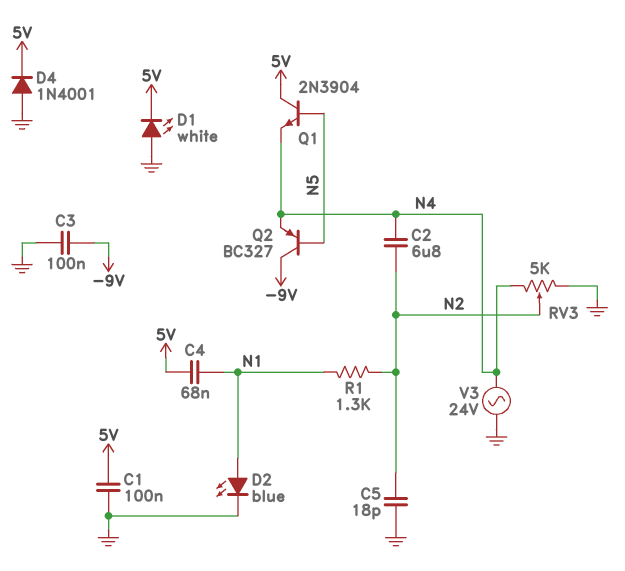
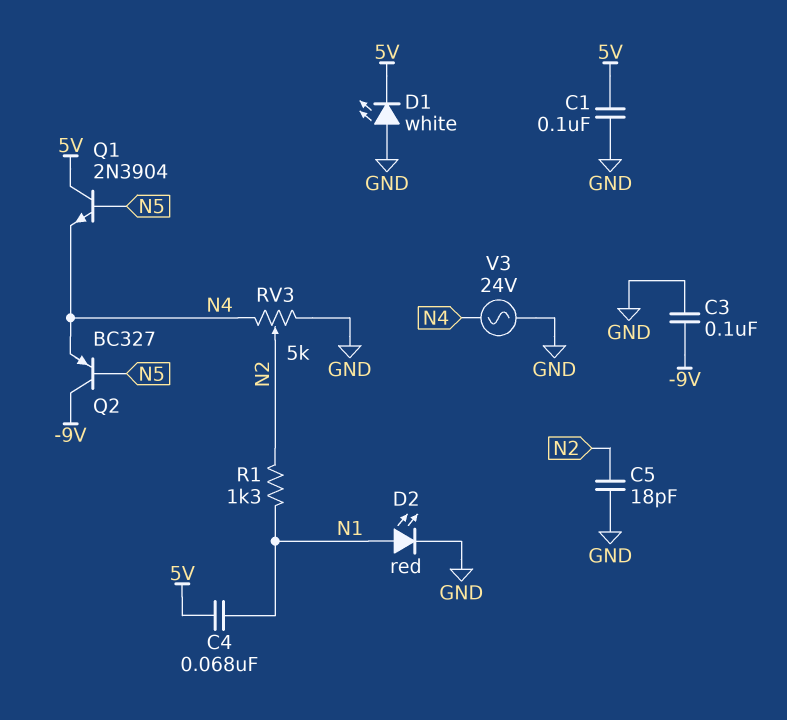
C2: 6.8uF (N2, N4) -> none
D2: LED blue (A N1, K GND) -> LED red (A N1, K GND)
D4: diode 1N4001 (A GND, K 5V) -> none

